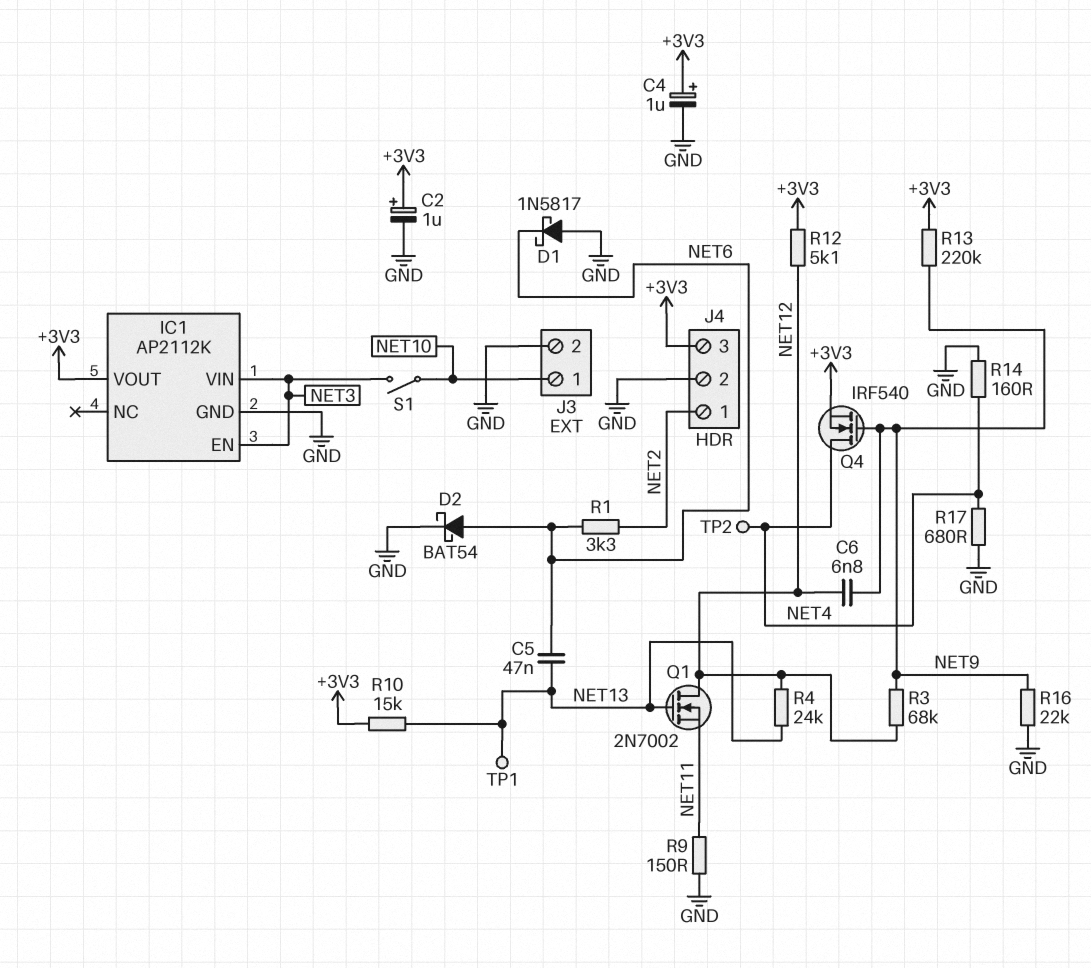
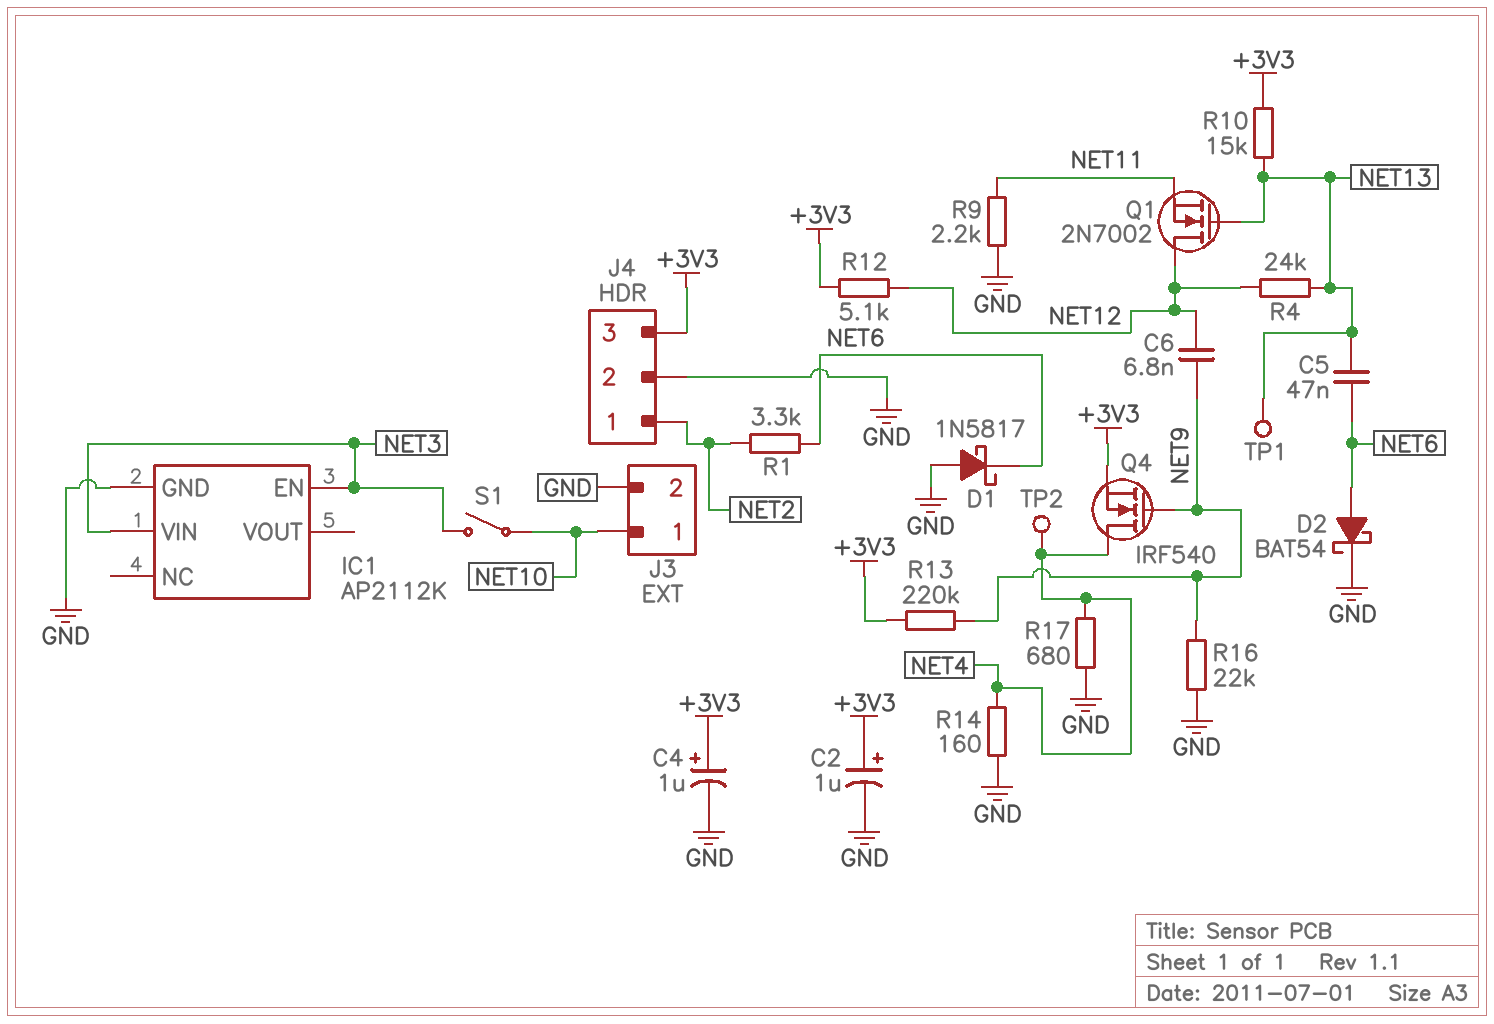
IC1 pin VOUT: +3V3 -> none
R3: 68k (NET9, NET12) -> none
R9: 150 (GND, NET11) -> 2.2k (GND, NET11)

